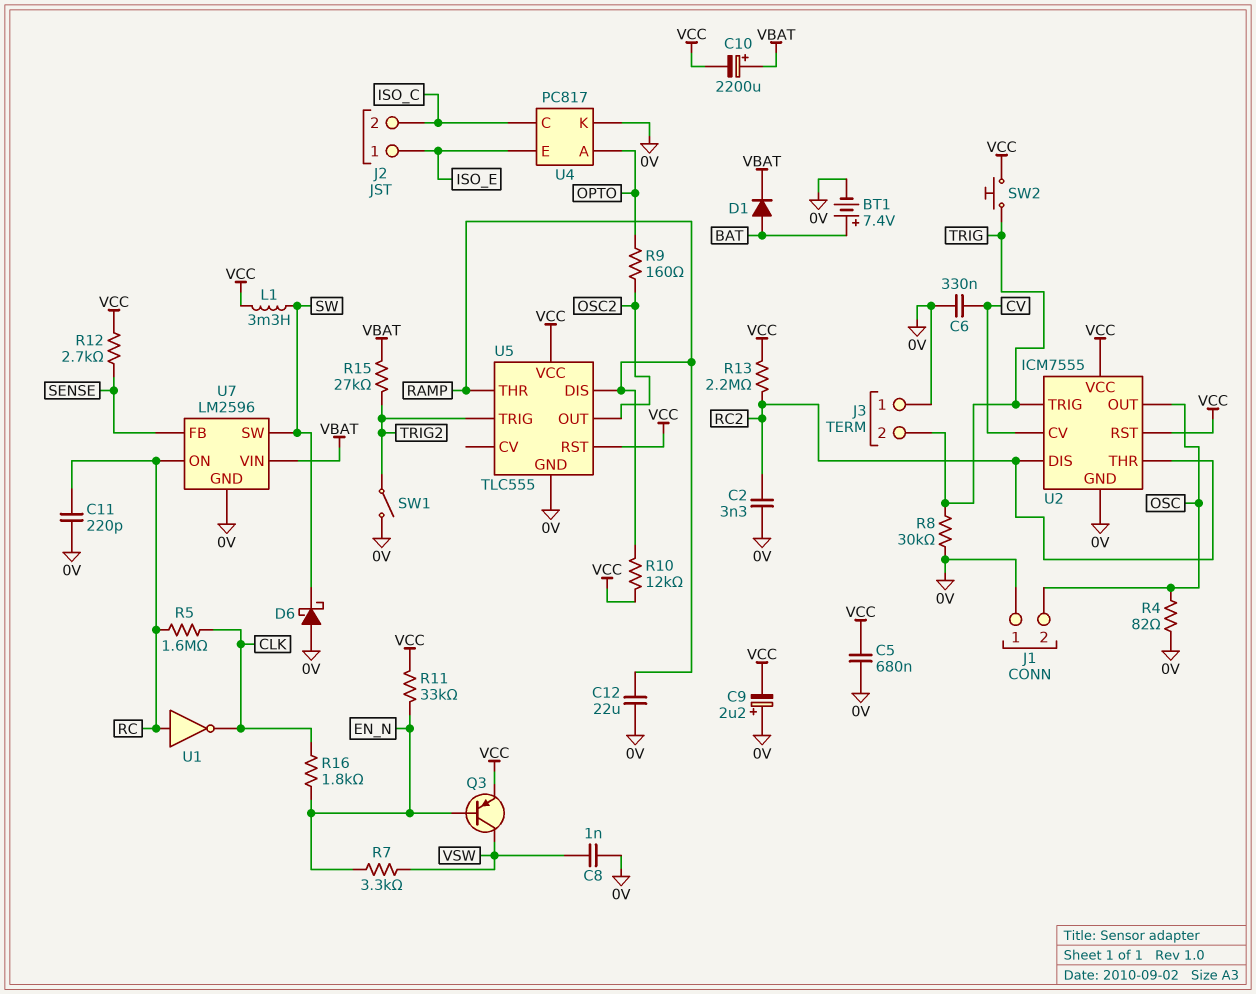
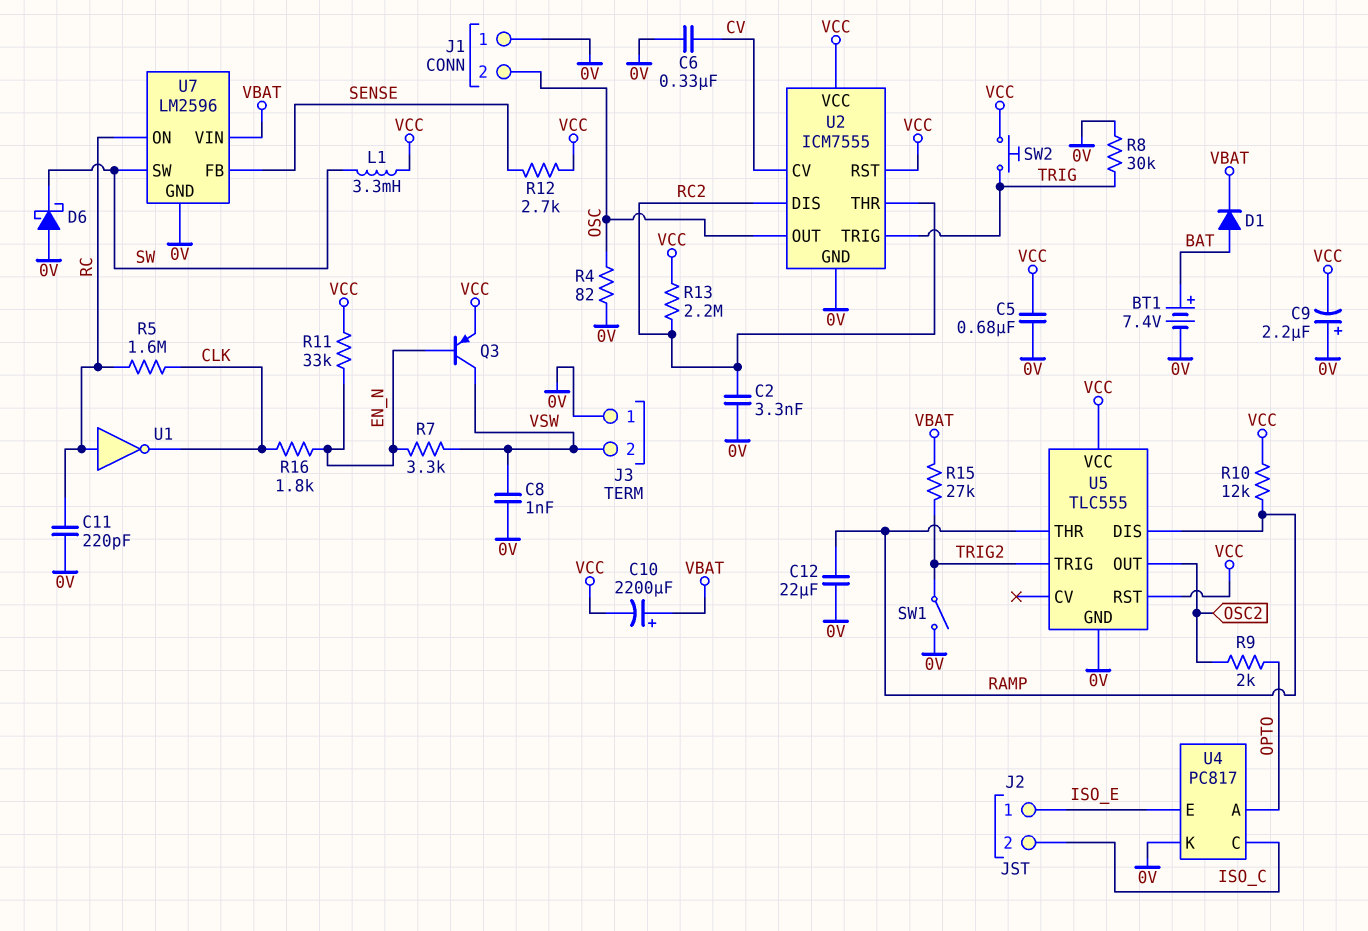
J3 pin 2: TRIG -> VSW
R9: 160 (OPTO, OSC2) -> 2k (OPTO, OSC2)

